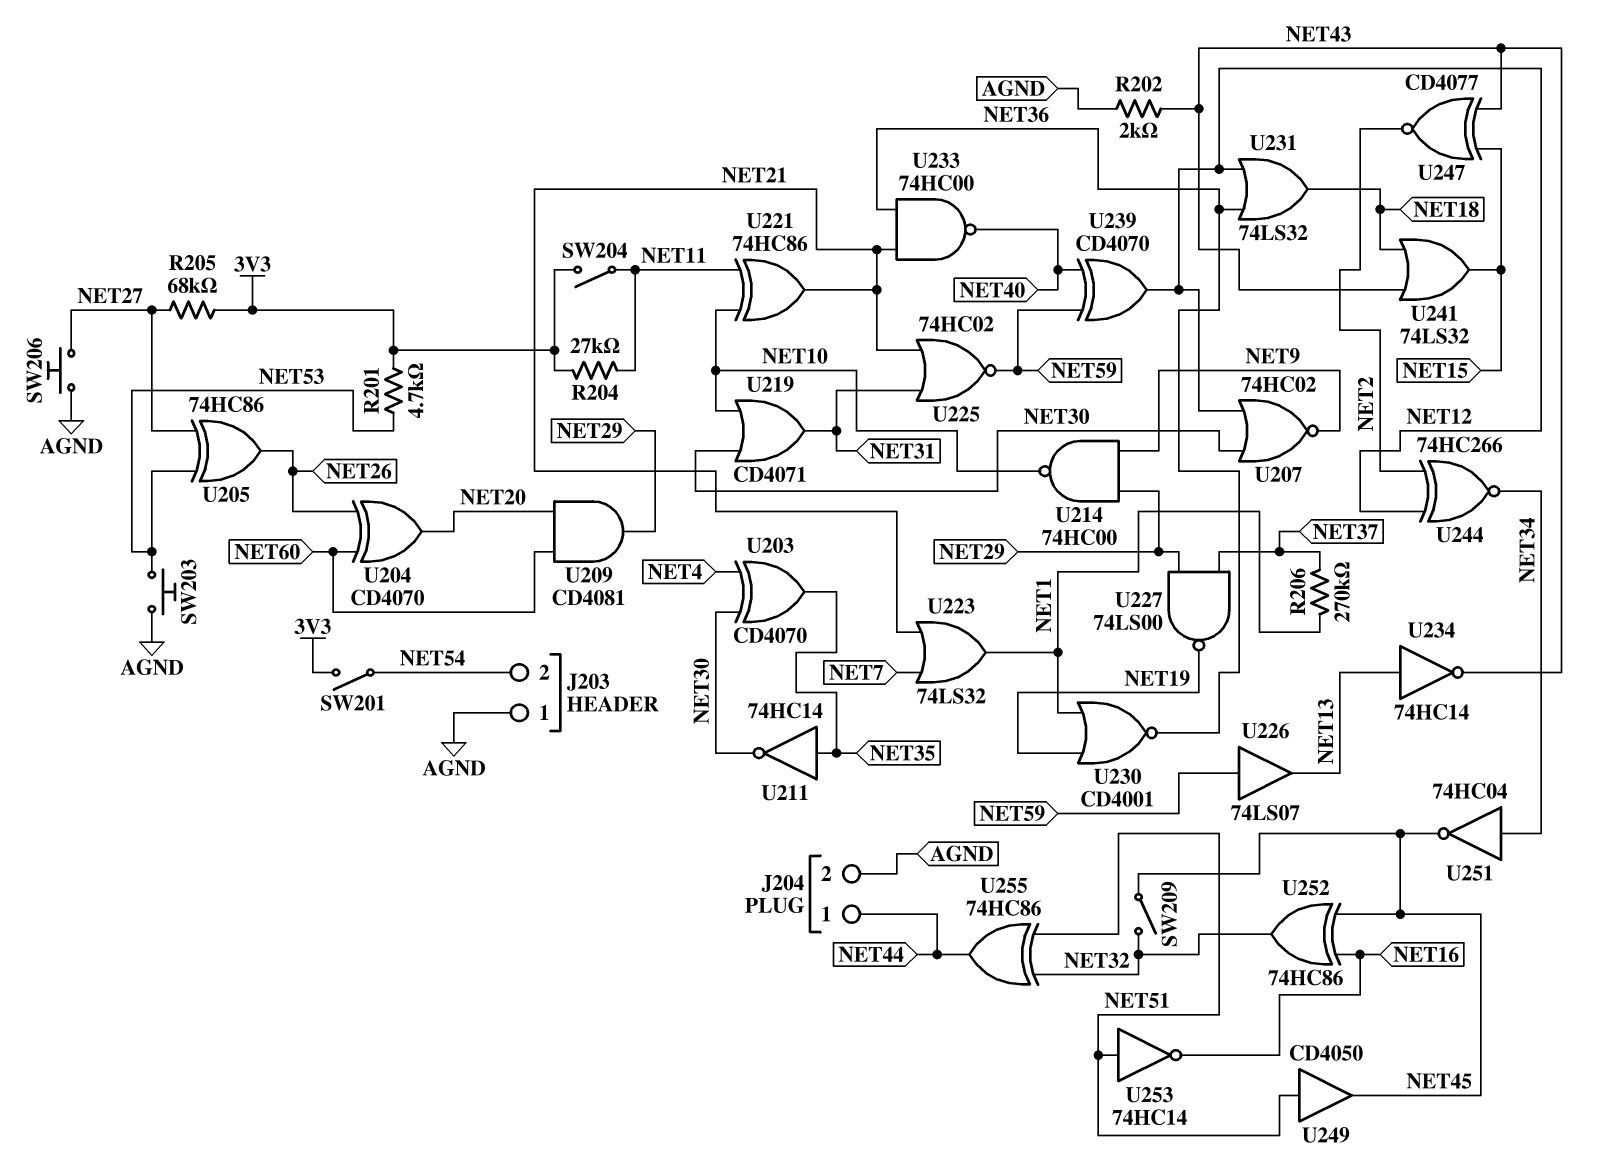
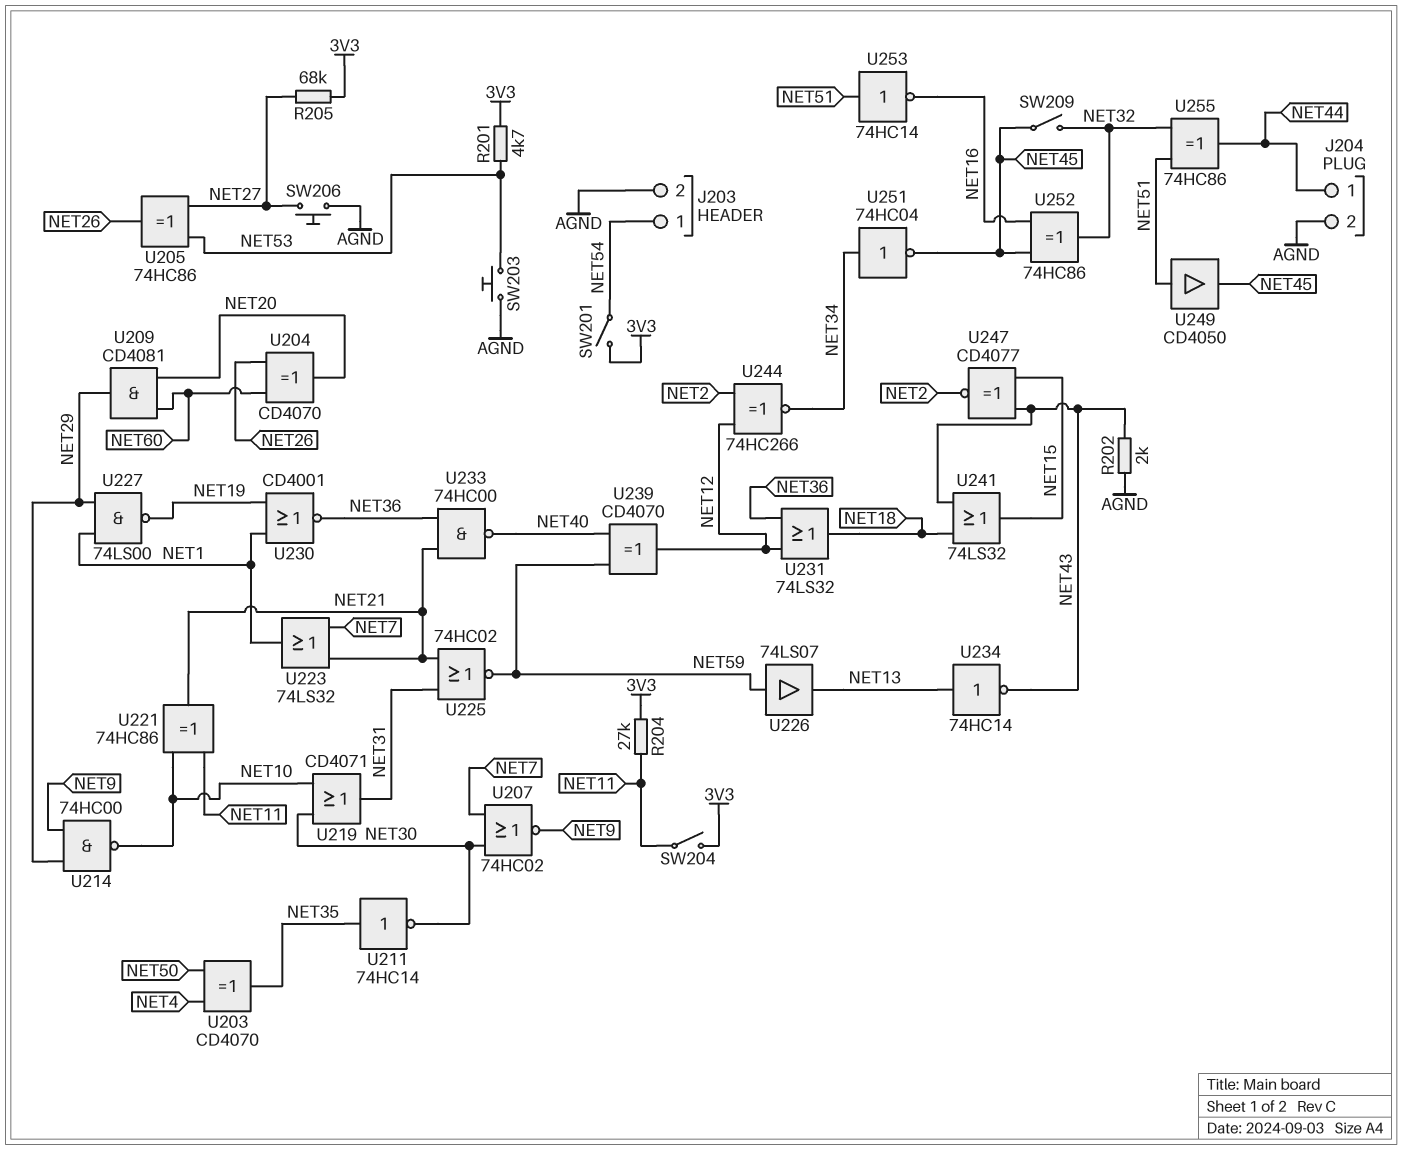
J203 pin 1: AGND -> NET54
J203 pin 2: NET54 -> AGND
R206: 270k (NET1, NET37) -> none
U203: XOR CD4070 (in NET4, in NET30, out NET35) -> XOR CD4070 (in NET4, in NET50, out NET35)
U207: NOR 74HC02 (in NET12, in NET30, out NET9) -> NOR 74HC02 (in NET7, in NET30, out NET9)
U227: NAND 74LS00 (in NET29, in NET37, out NET19) -> NAND 74LS00 (in NET1, in NET29, out NET19)

